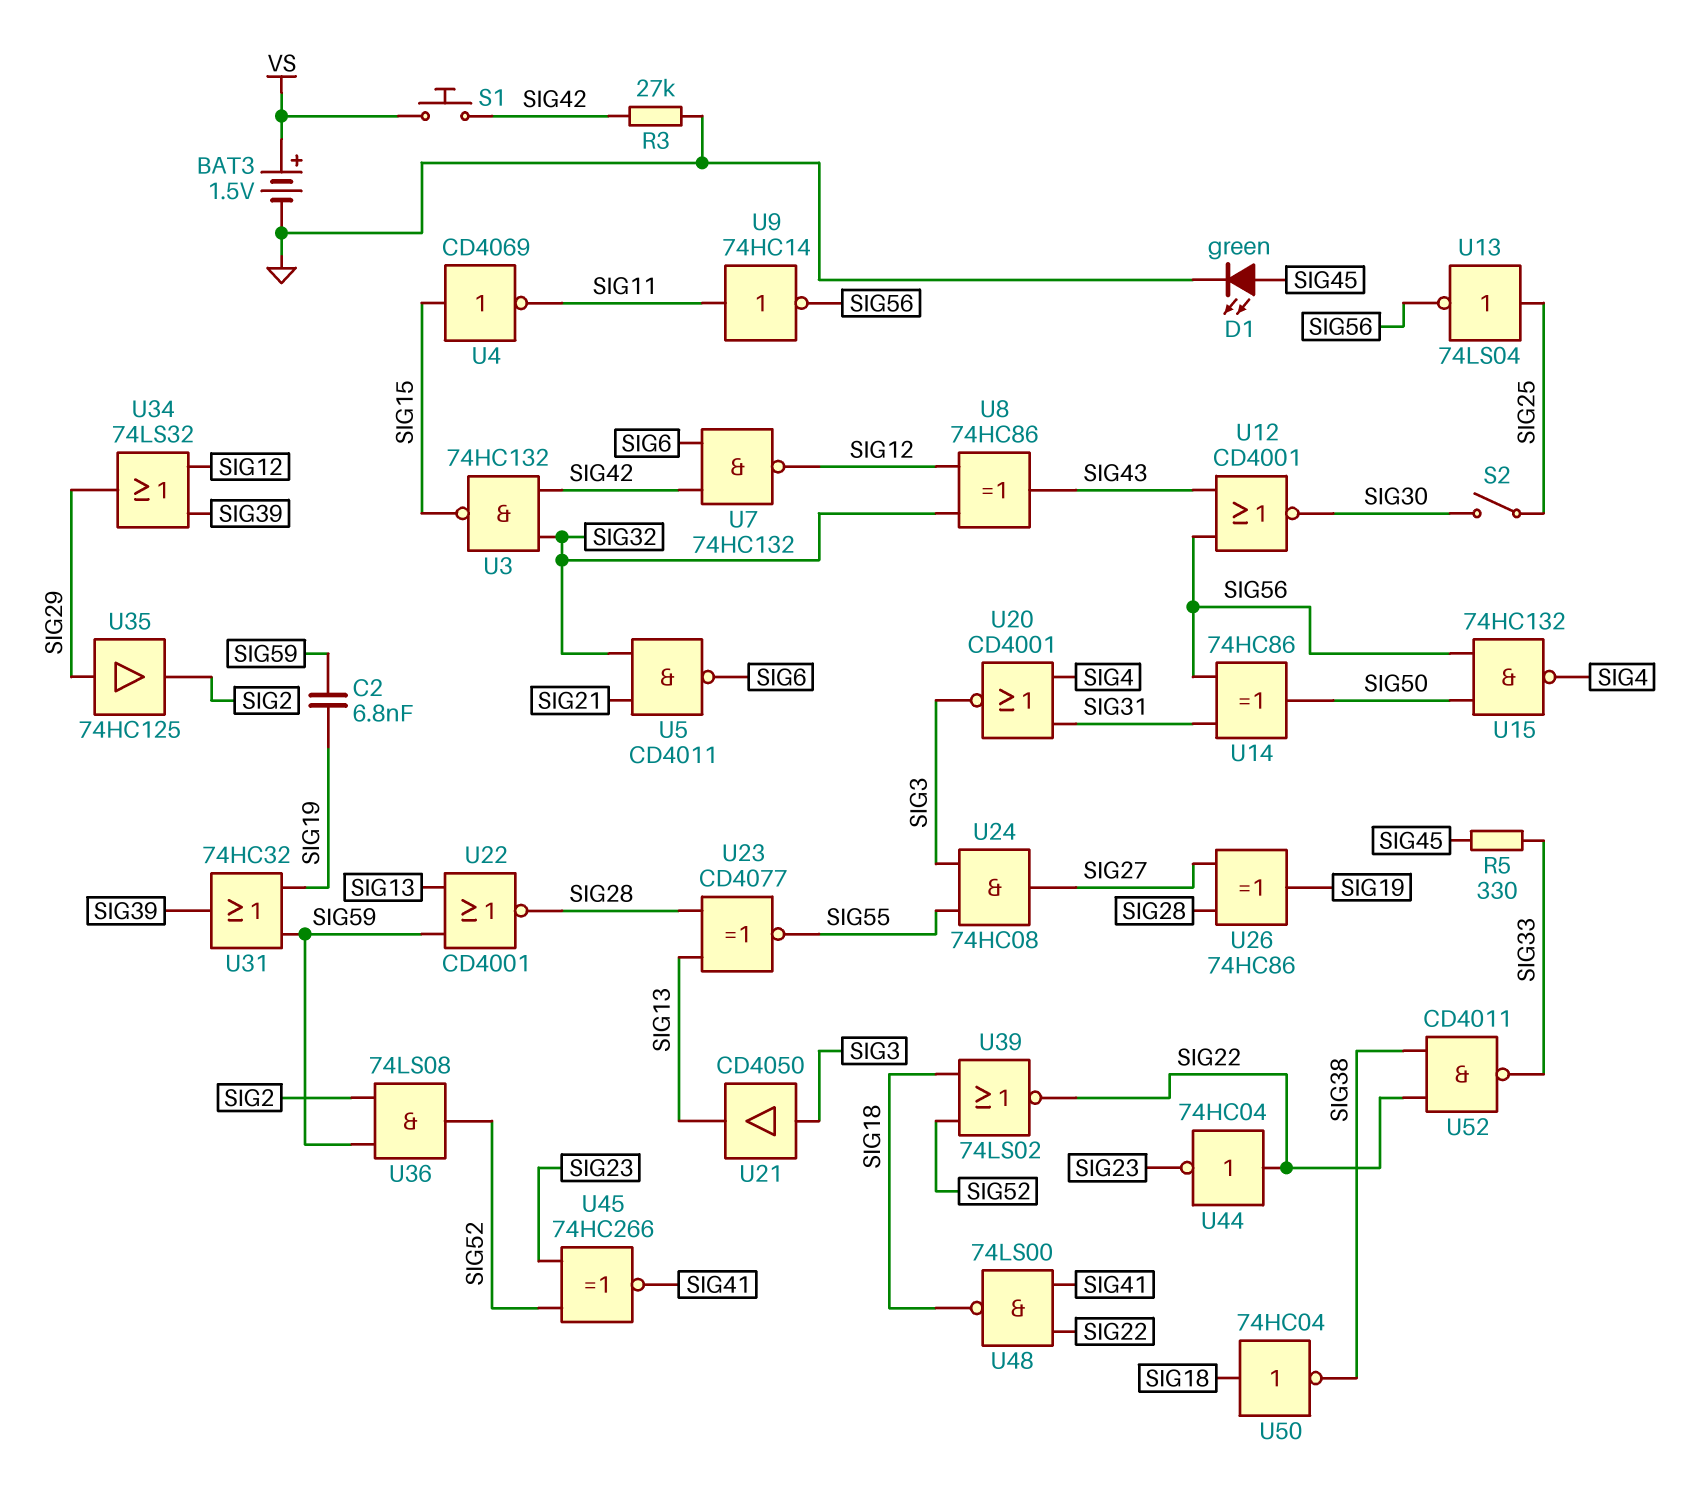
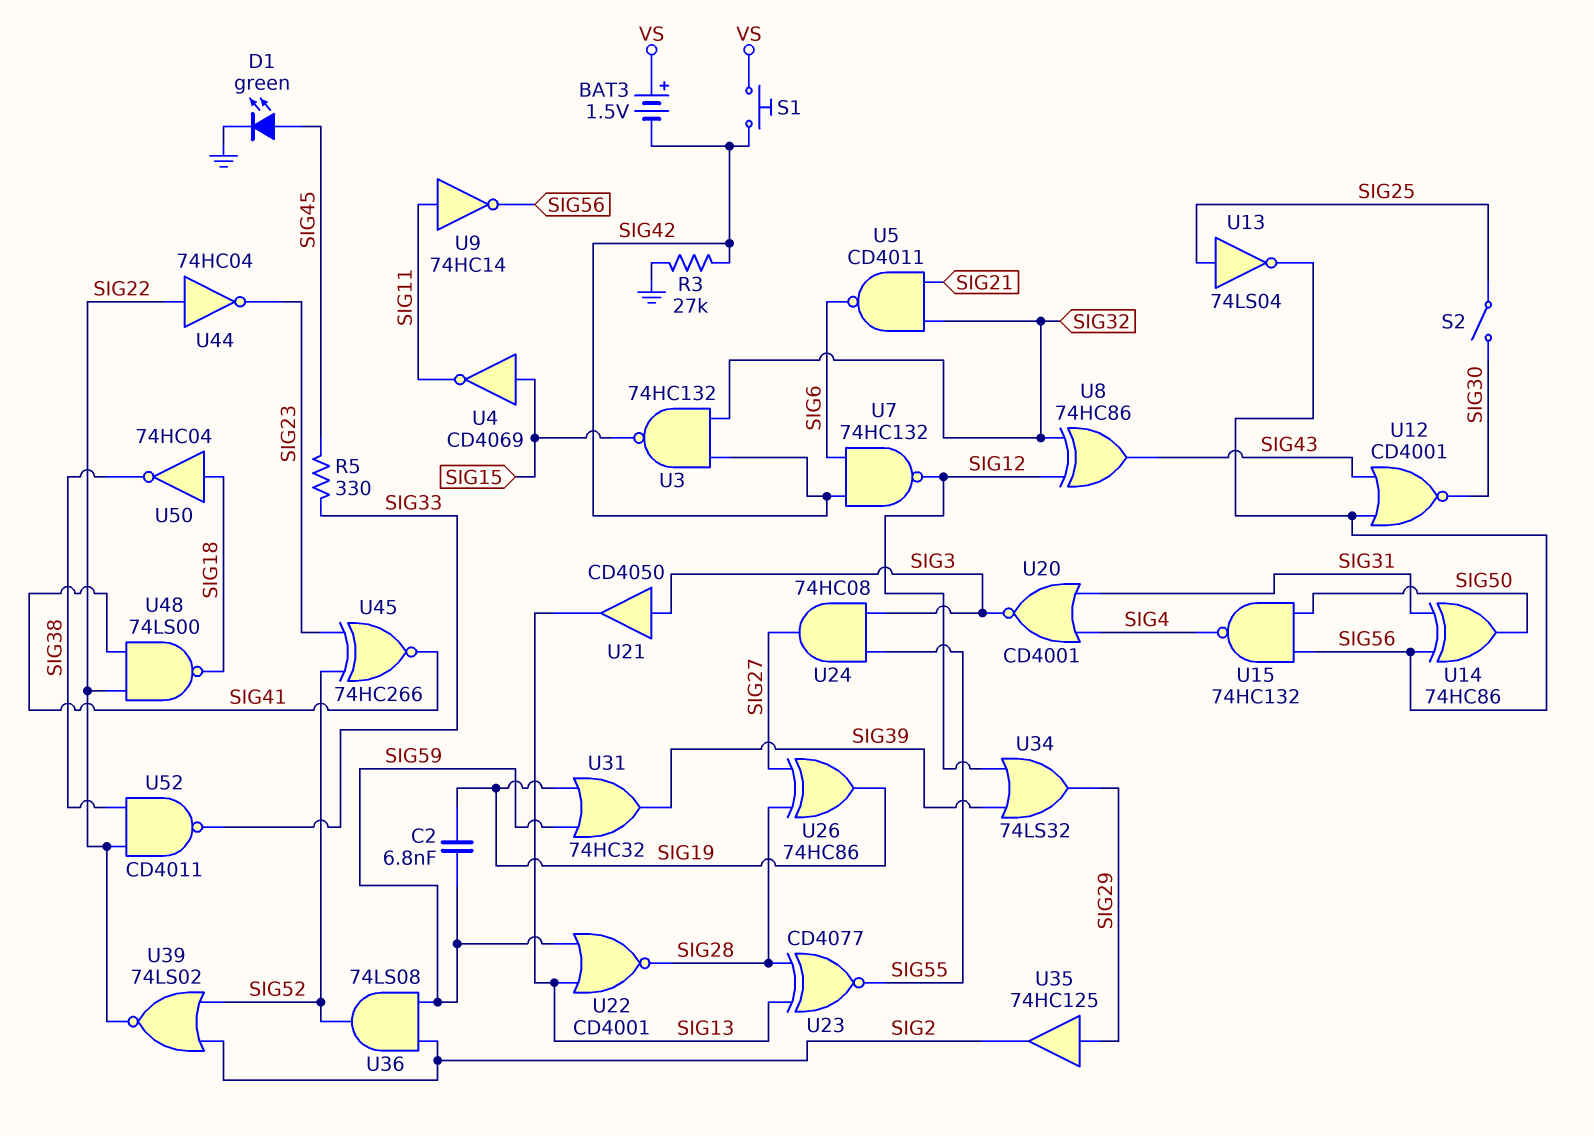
BAT3: 1.5V (plus VS, minus GND) -> 1.5V (plus VS, minus SIG42)
U39: NOR 74LS02 (in SIG18, in SIG52, out SIG22) -> NOR 74LS02 (in SIG2, in SIG52, out SIG22)

